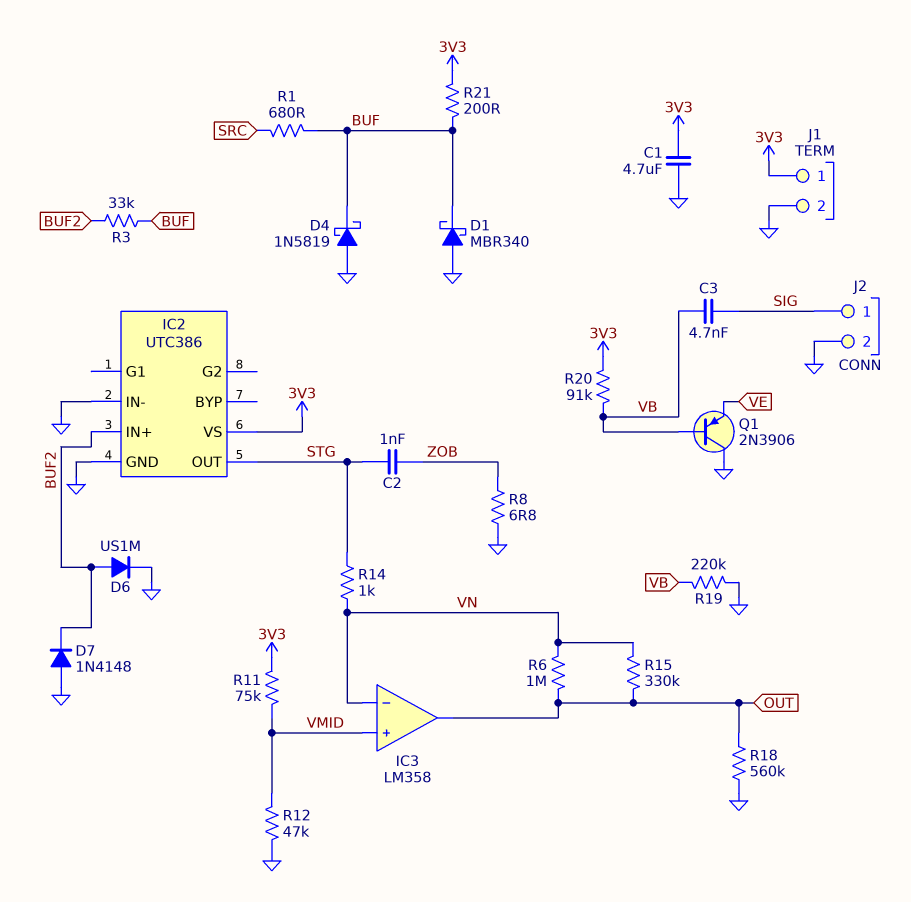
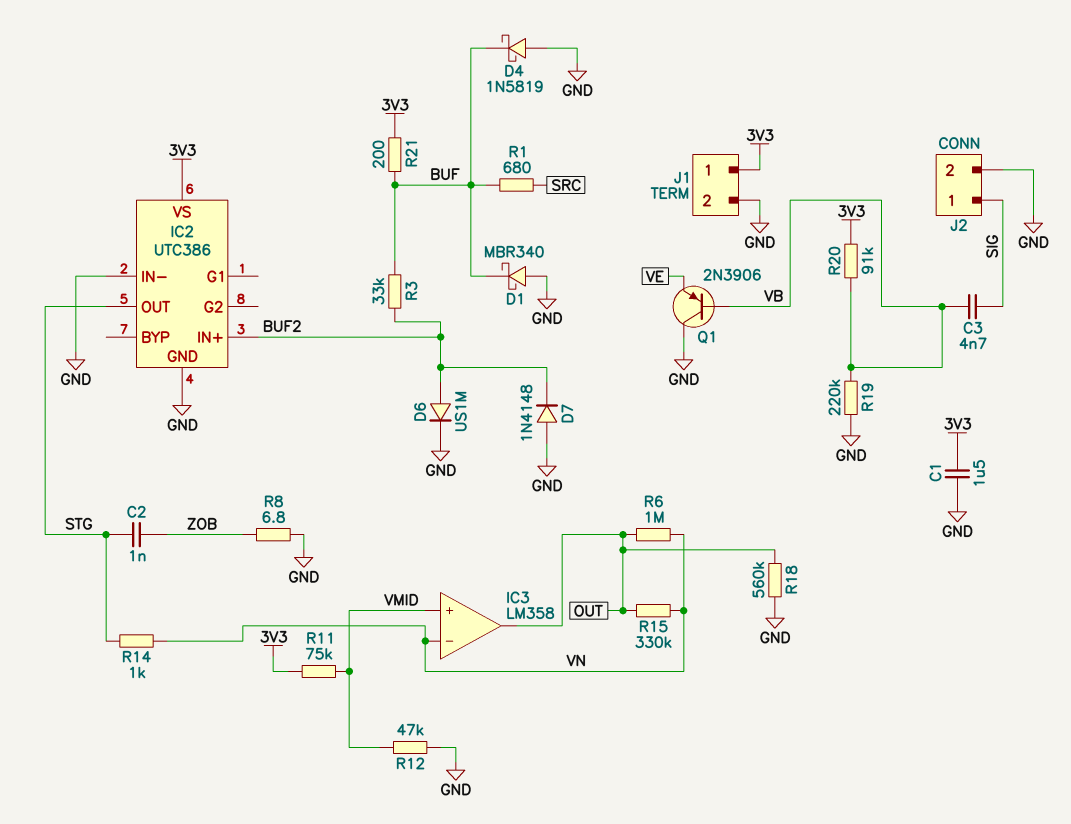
C1: 4.7uF (3V3, GND) -> 1.5uF (3V3, GND)

